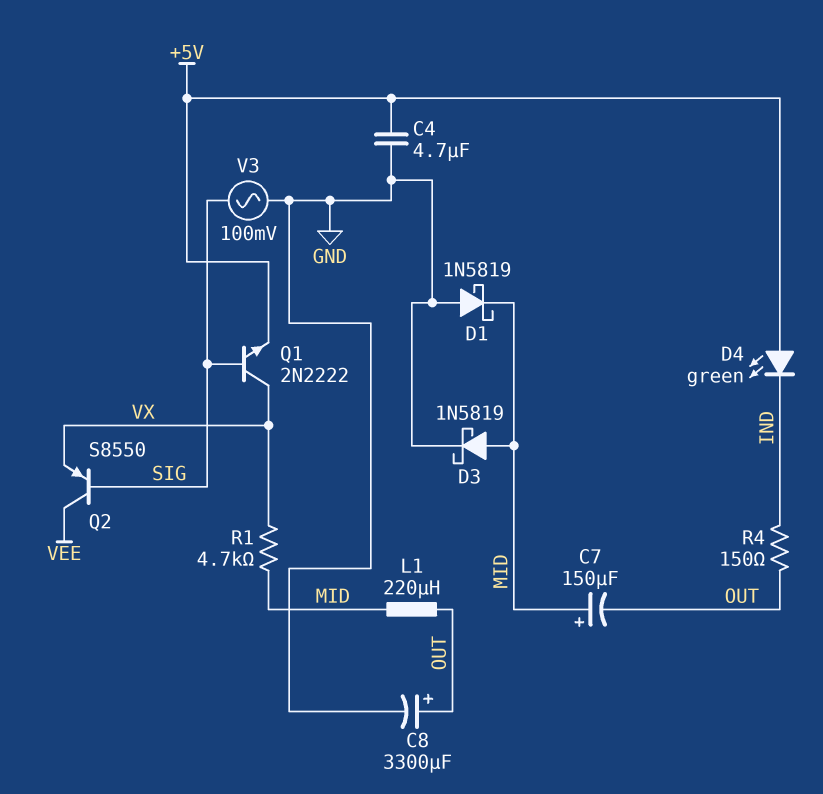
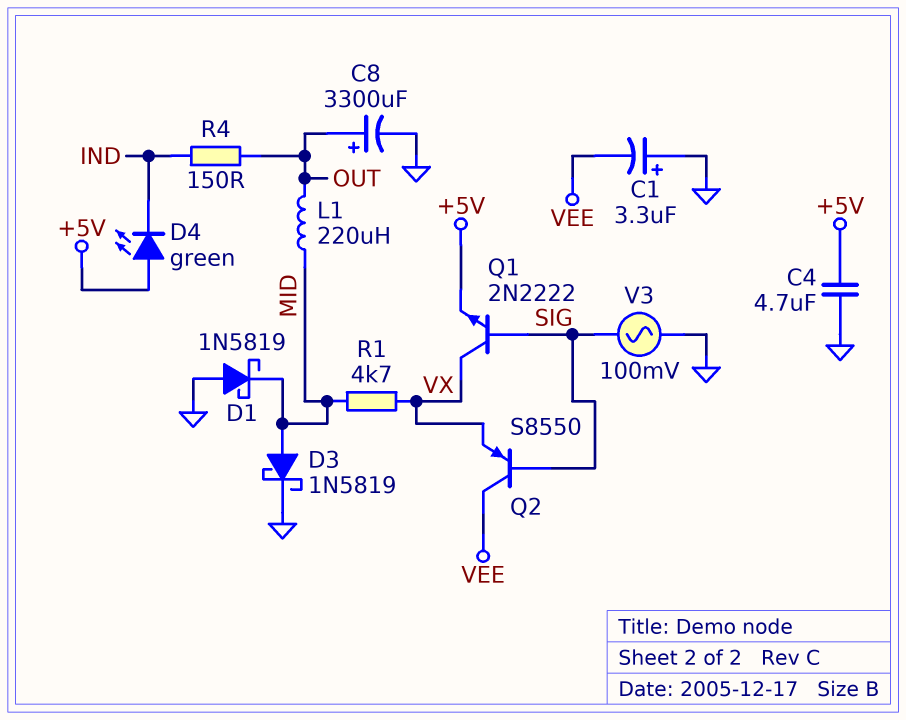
C1: none -> 3.3uF (plus GND, minus VEE)
C7: 150uF (plus MID, minus OUT) -> none

